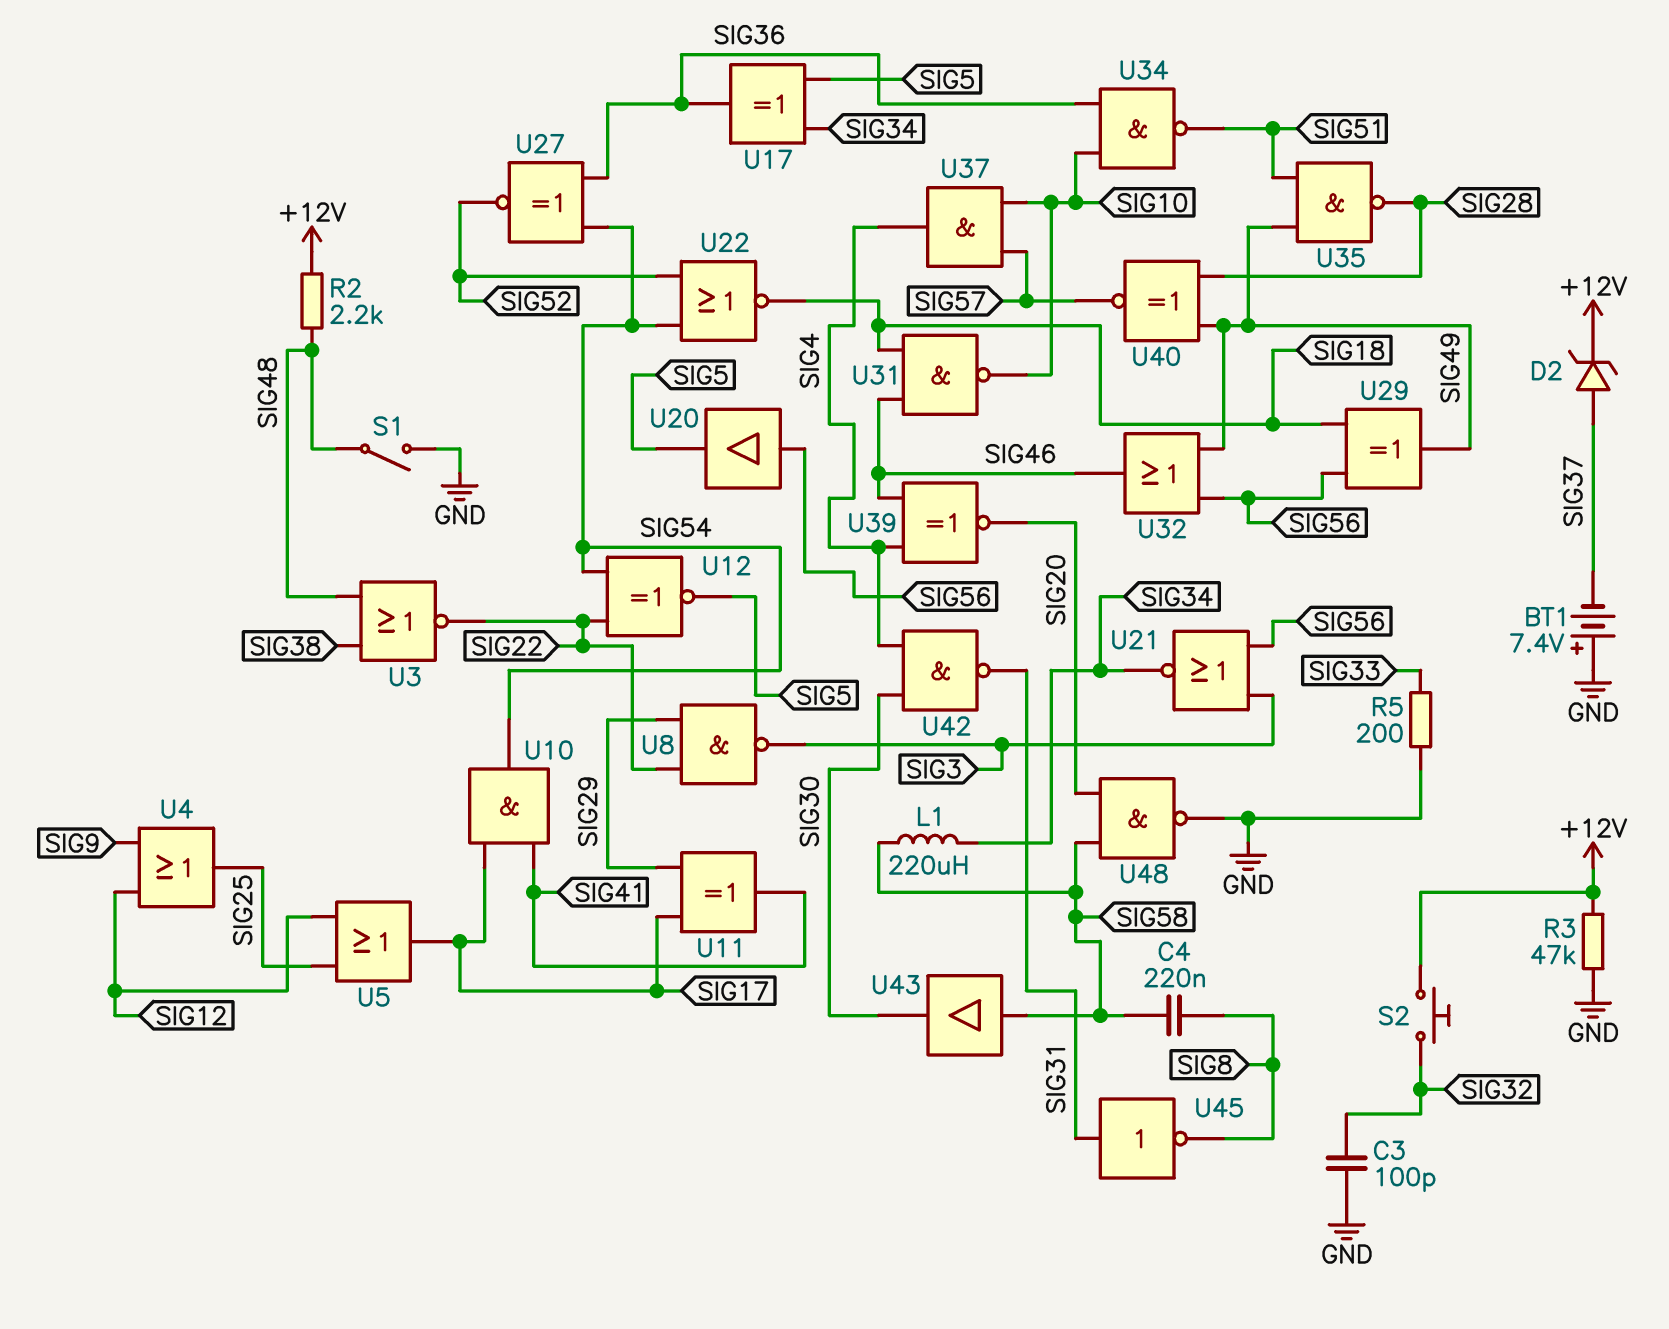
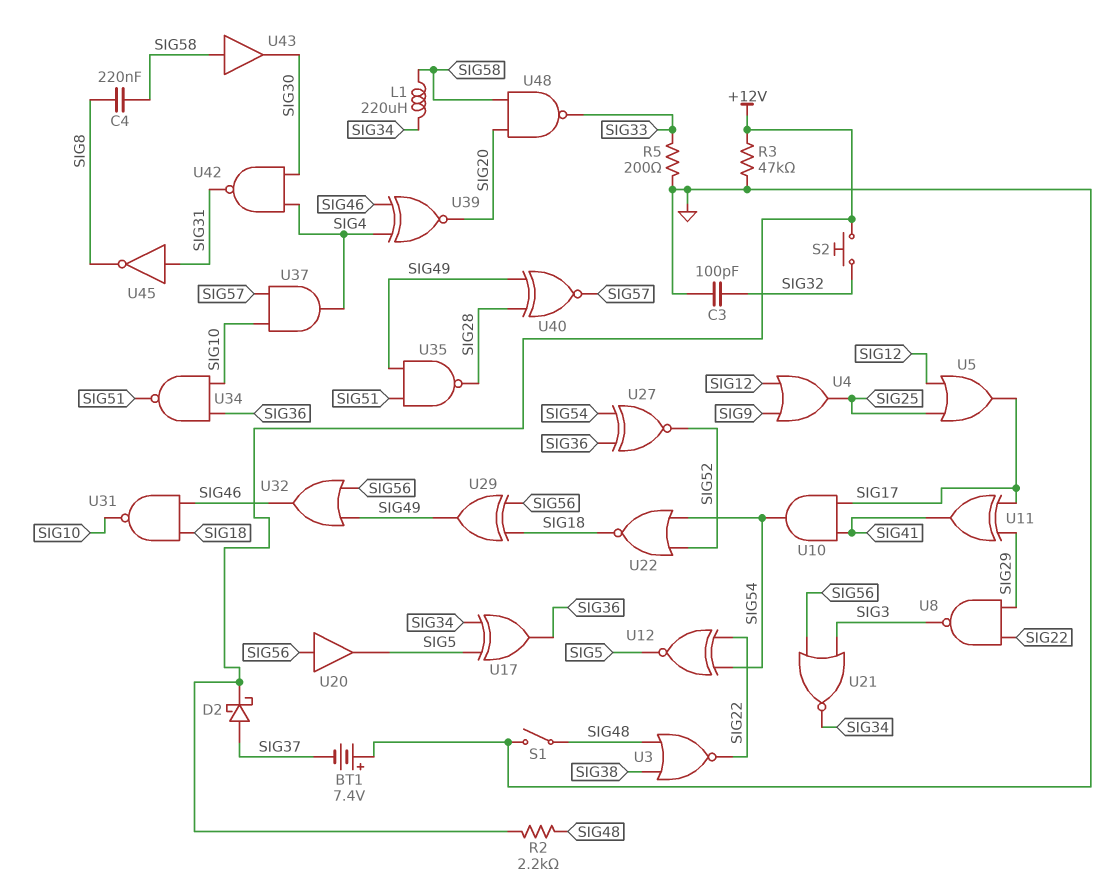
D2: zener (A SIG37, K +12V) -> schottky (A SIG37, K +12V)
U48: NAND (in SIG20, in SIG58, out GND) -> NAND (in SIG20, in SIG58, out SIG33)

